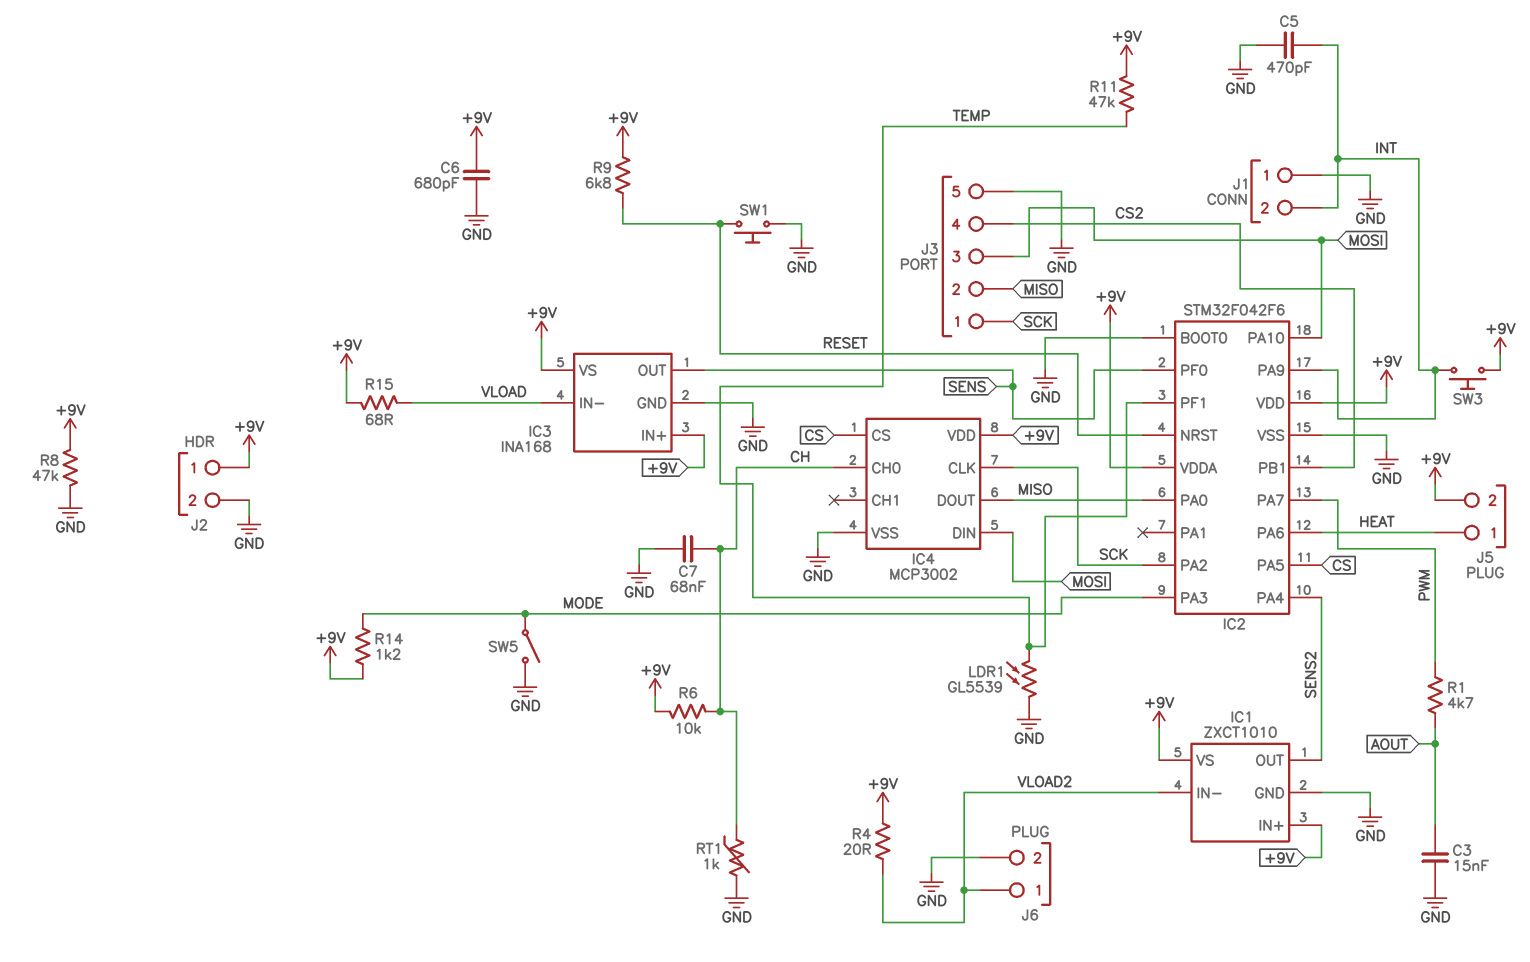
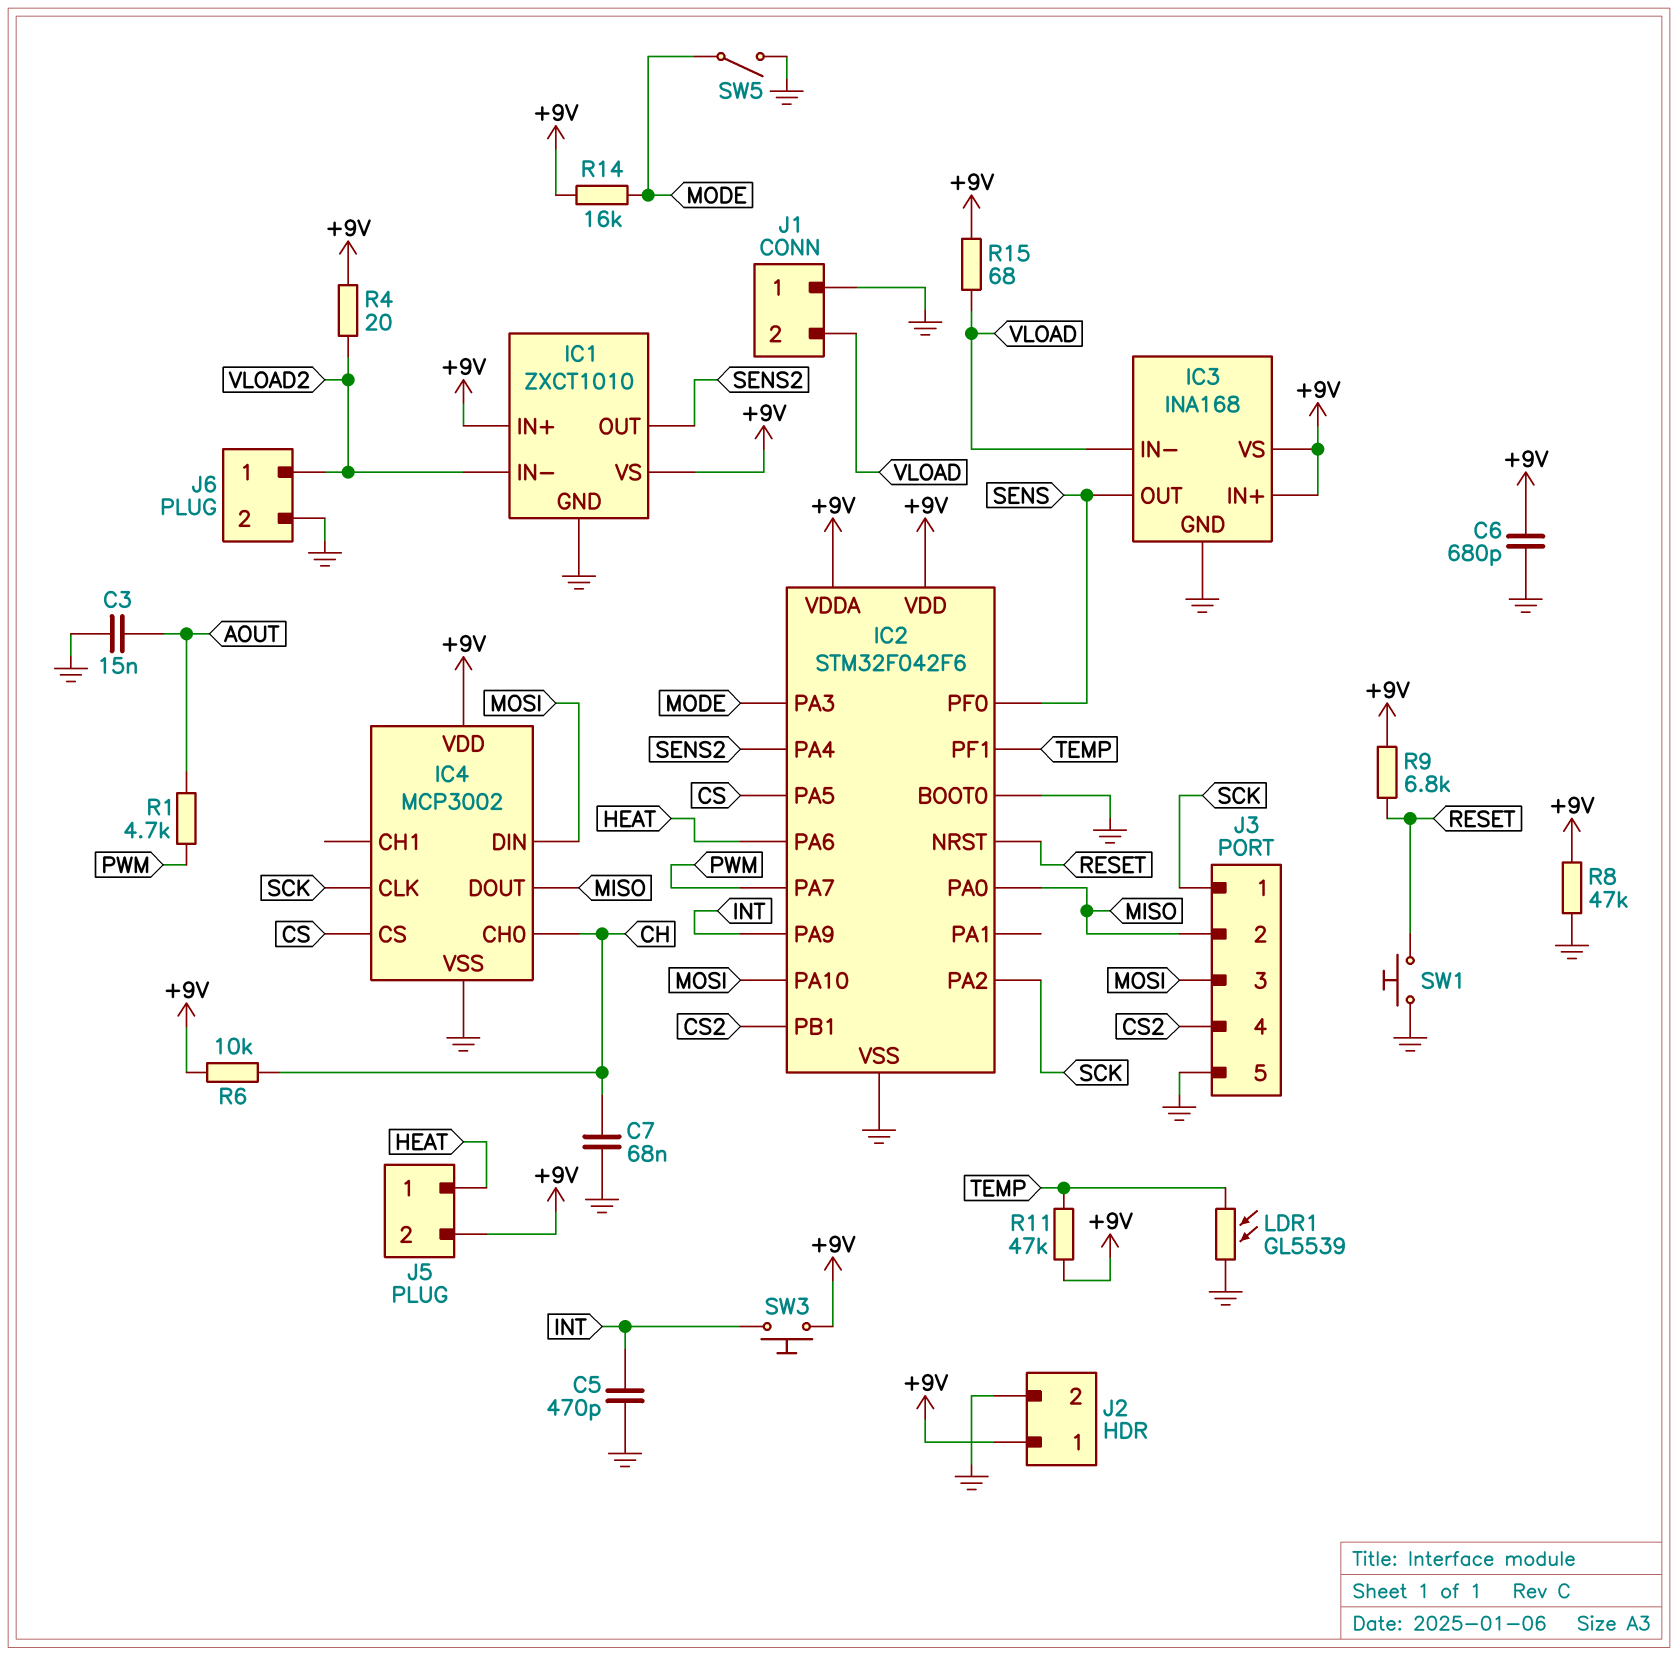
J1 pin 2: INT -> VLOAD
R14: 1.2k (+9V, MODE) -> 16k (+9V, MODE)
RT1: 1k (CH, GND) -> none

